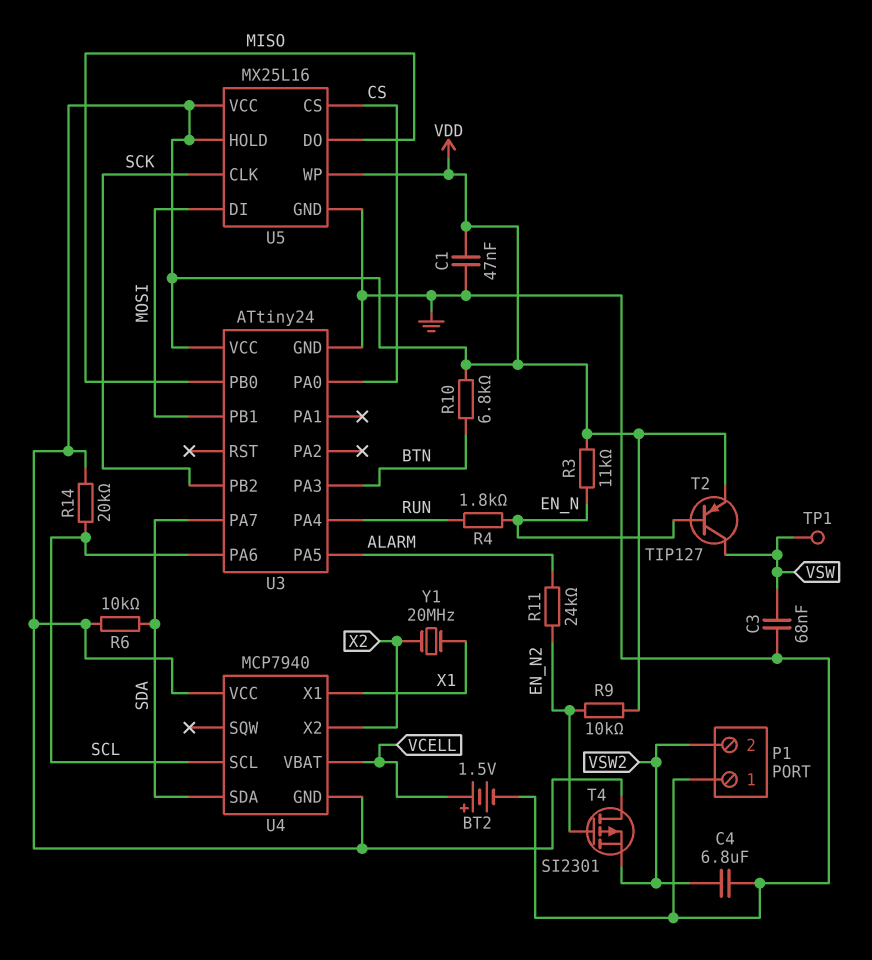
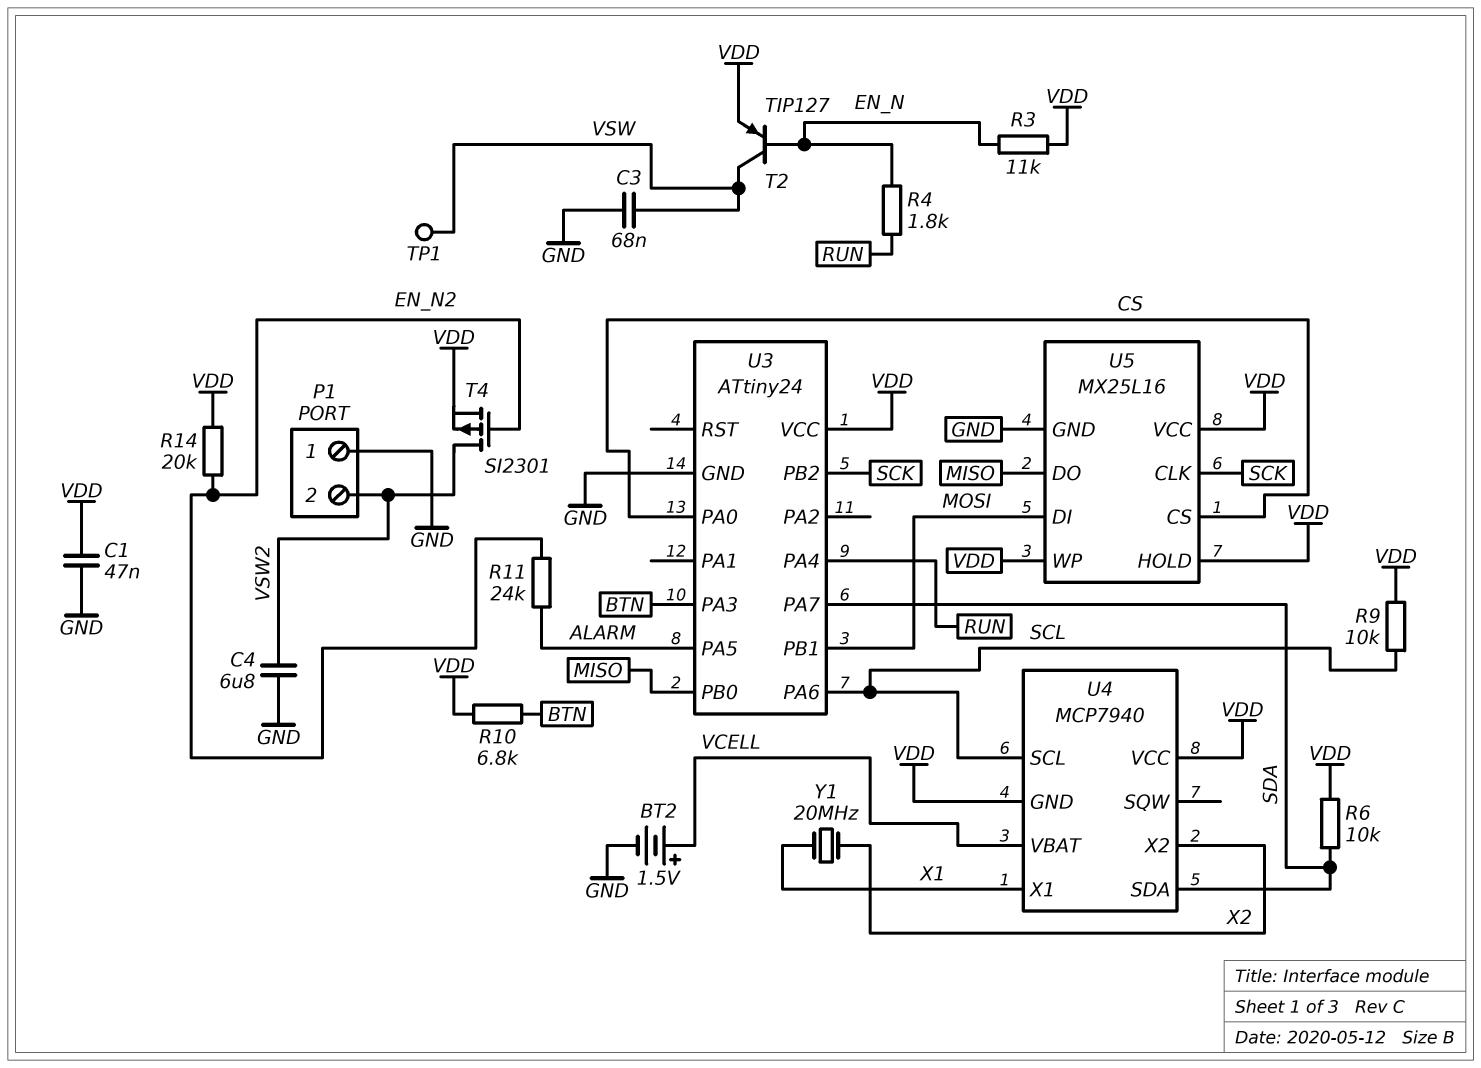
R9: 10k (EN_N2, VDD) -> 10k (SCL, VDD)
R14: 20k (SCL, VDD) -> 20k (EN_N2, VDD)
T4: PMOS SI2301 (G EN_N2, D VDD, S VSW2) -> PMOS SI2301 (G EN_N2, D VSW2, S VDD)

